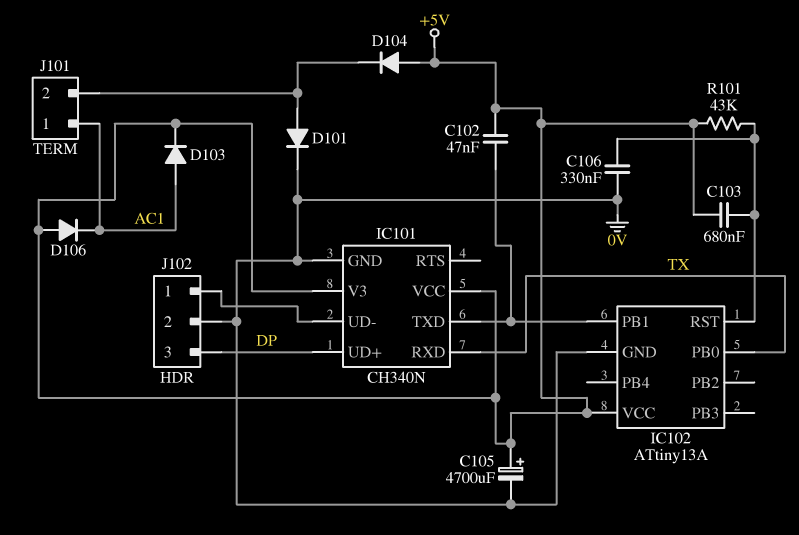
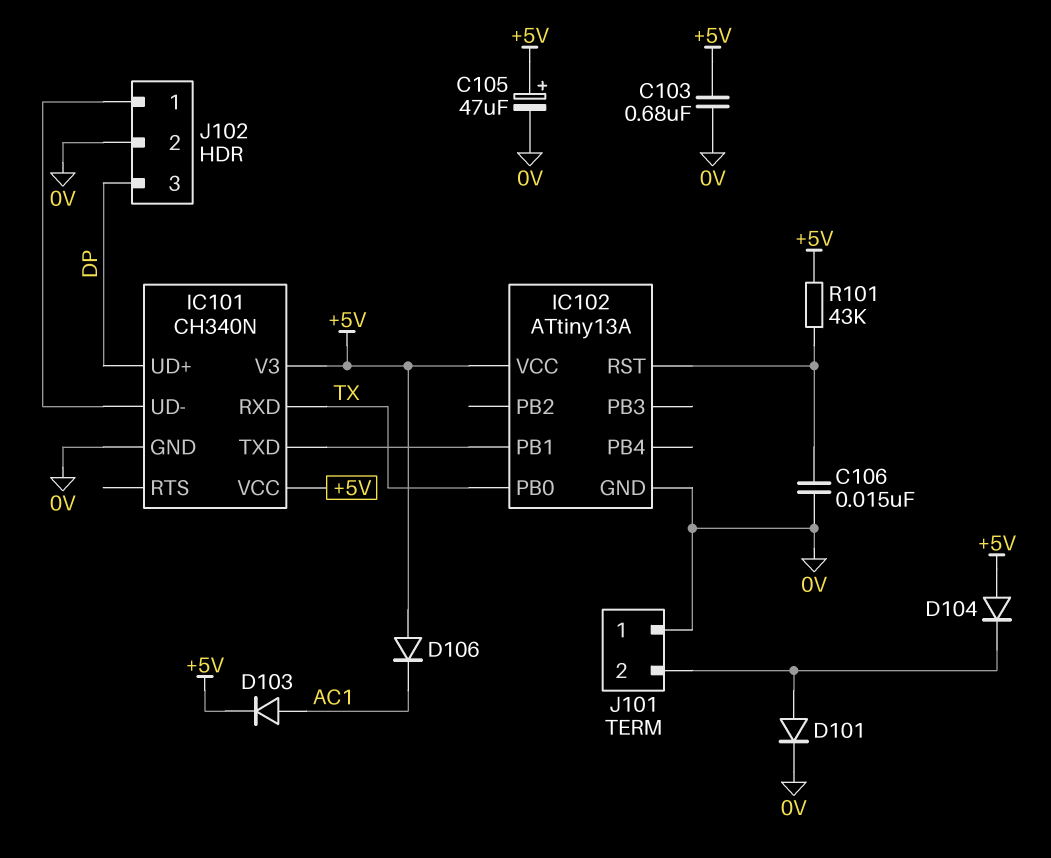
C102: 47nF (+5V, IC101/TXD) -> none
C103: 680nF (+5V, IC102/RST) -> 680nF (+5V, 0V)
C105: 4700uF (plus +5V, minus 0V) -> 47uF (plus +5V, minus 0V)
C106: 330nF (0V, IC102/RST) -> 15nF (0V, IC102/RST)
J101 pin 1: AC1 -> 0V

